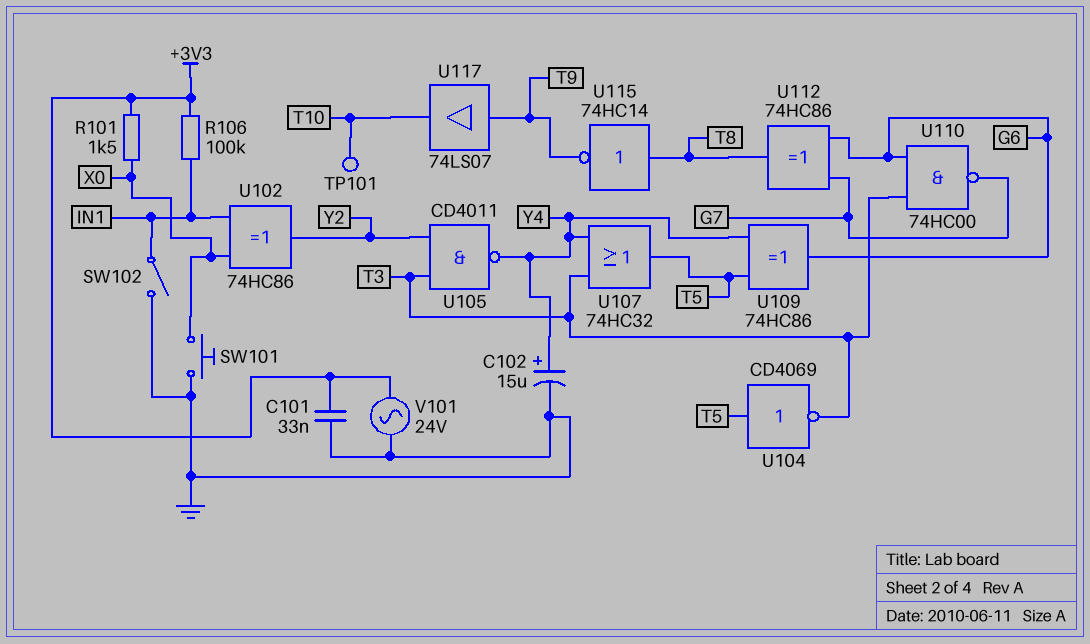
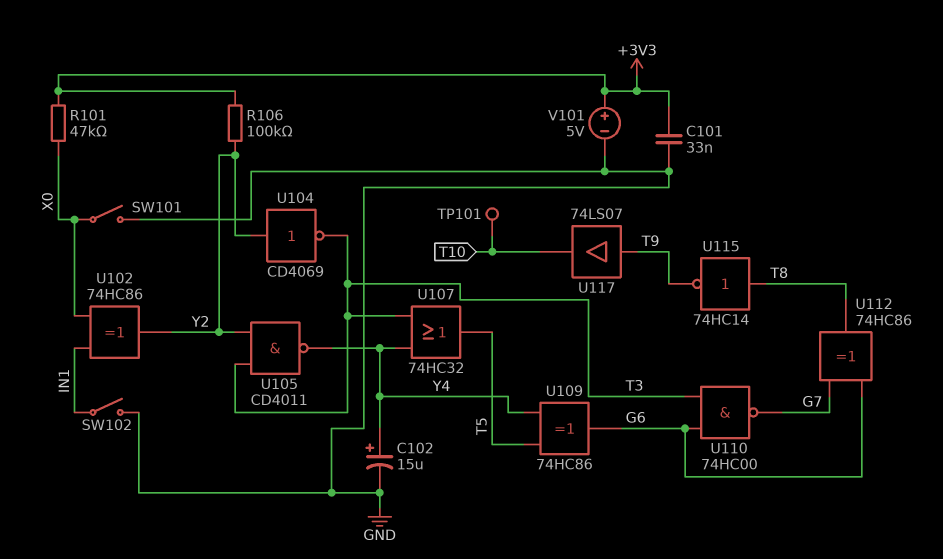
R101: 1.5k (+3V3, X0) -> 47k (+3V3, X0)
R106: 100k (+3V3, IN1) -> 100k (+3V3, Y2)
SW101: button (GND, X0) -> switch (GND, X0)
U104: NOT CD4069 (in T5, out T3) -> NOT CD4069 (in Y2, out T3)
V101: AC 24V (+3V3, GND) -> 5V (plus +3V3, minus GND)

